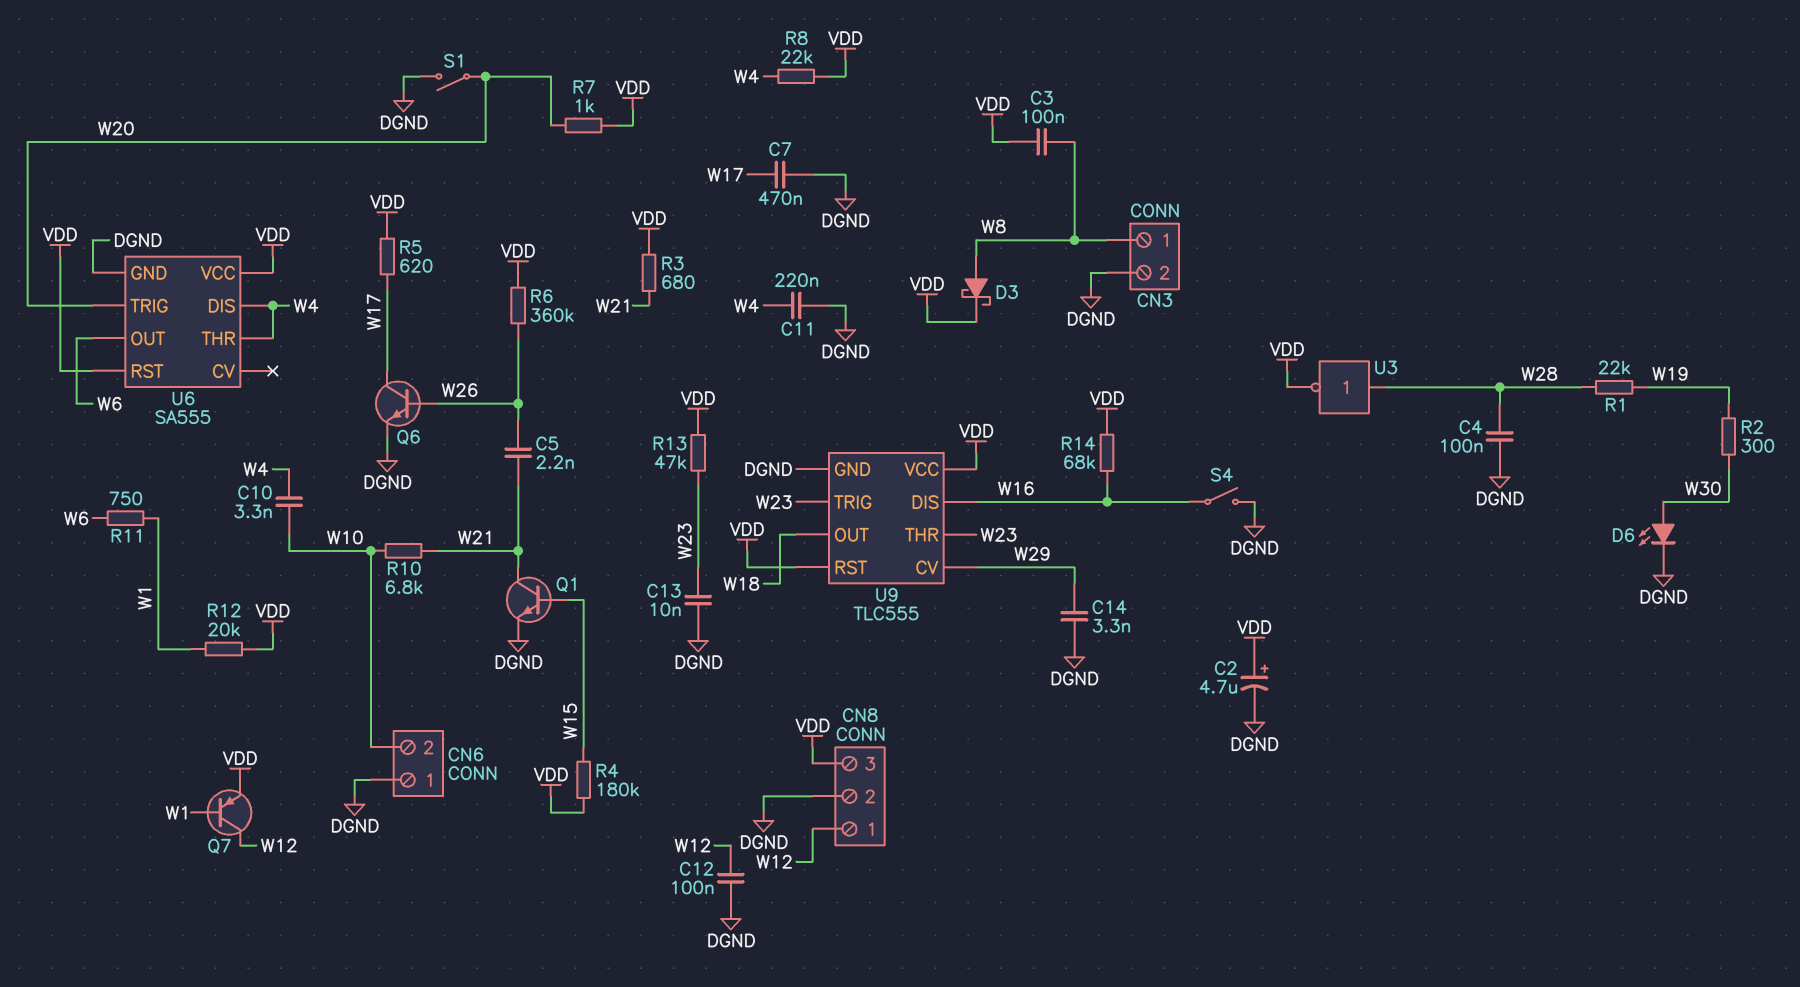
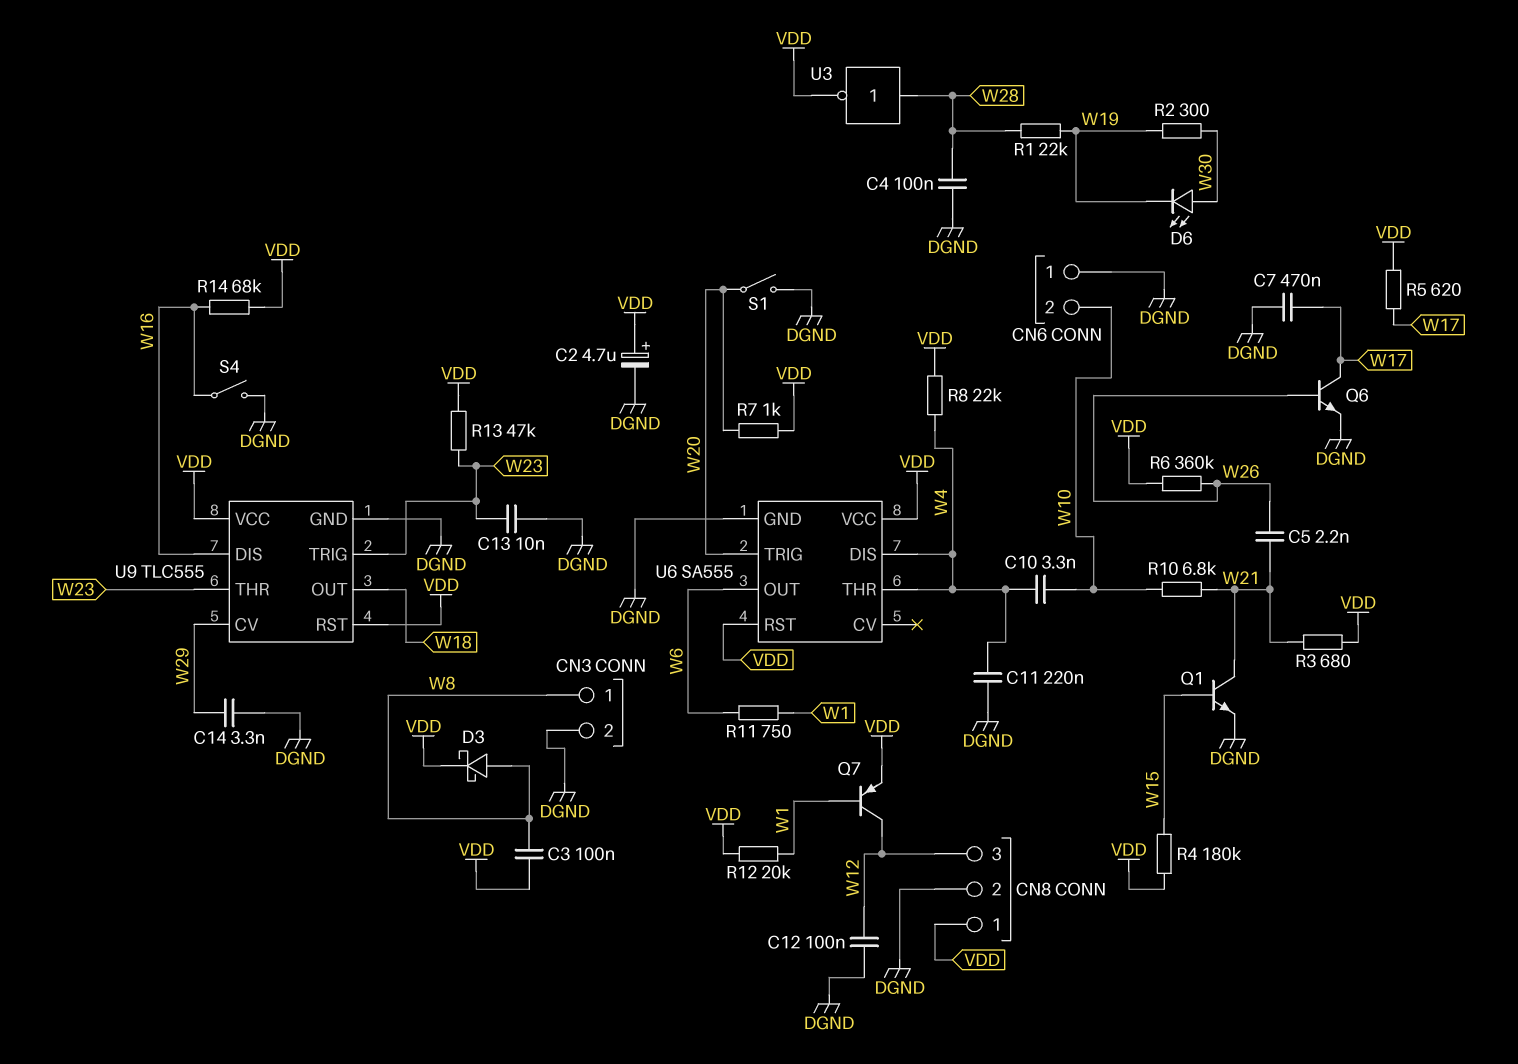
CN8 pin 1: W12 -> VDD
CN8 pin 3: VDD -> W12
D6: LED (A W30, K DGND) -> LED (A W30, K W19)

